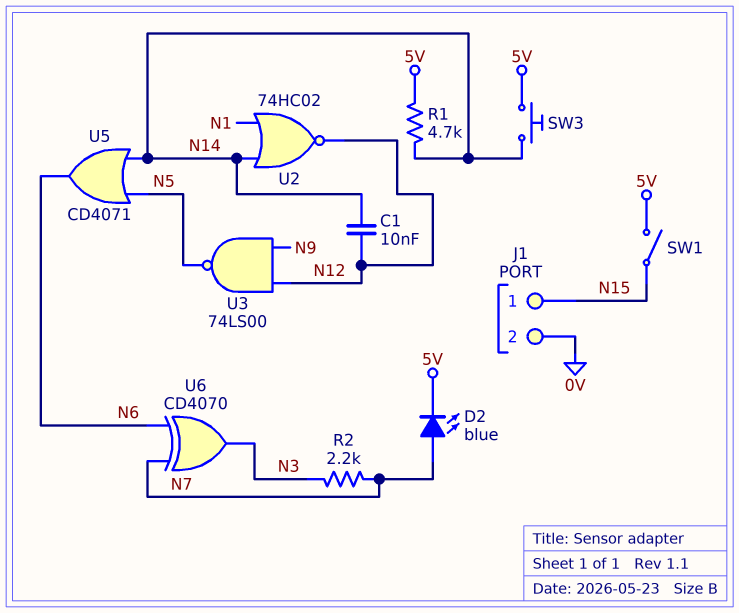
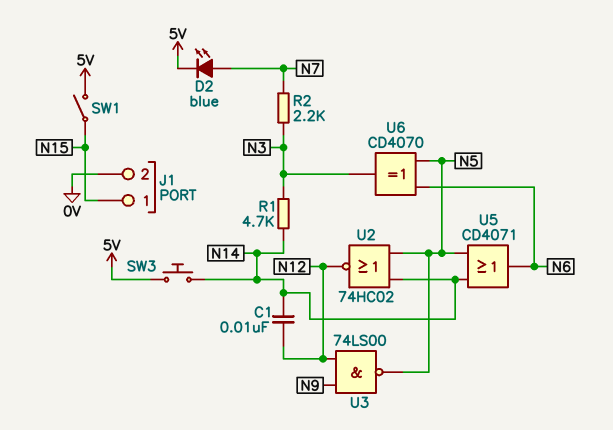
R1: 4.7k (5V, N14) -> 4.7k (N3, N14)
U2: NOR 74HC02 (in N1, in N14, out N12) -> NOR 74HC02 (in N5, in N14, out N12)
U6: XOR CD4070 (in N6, in N7, out N3) -> XOR CD4070 (in N5, in N6, out N3)

